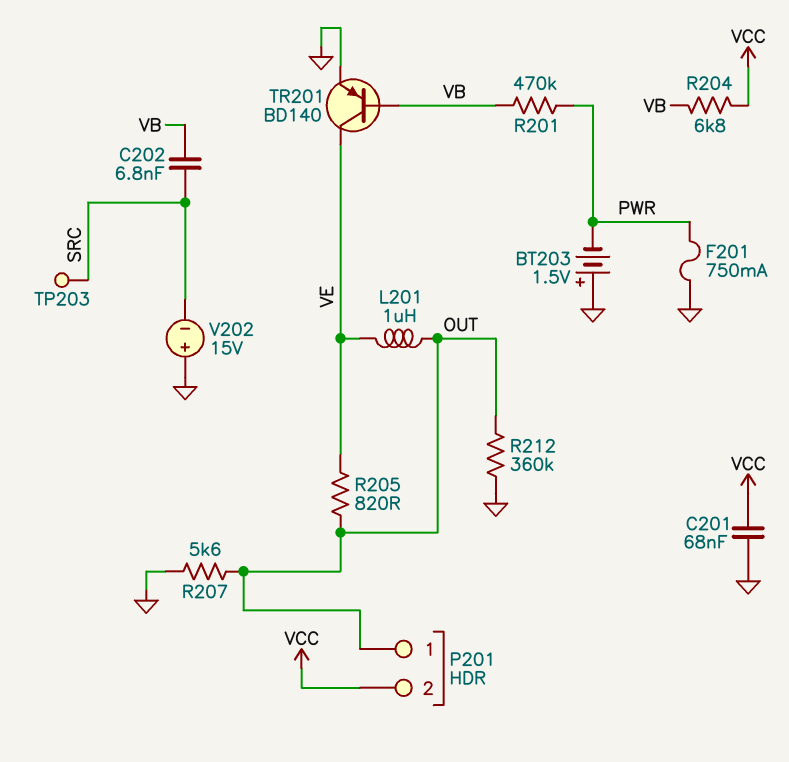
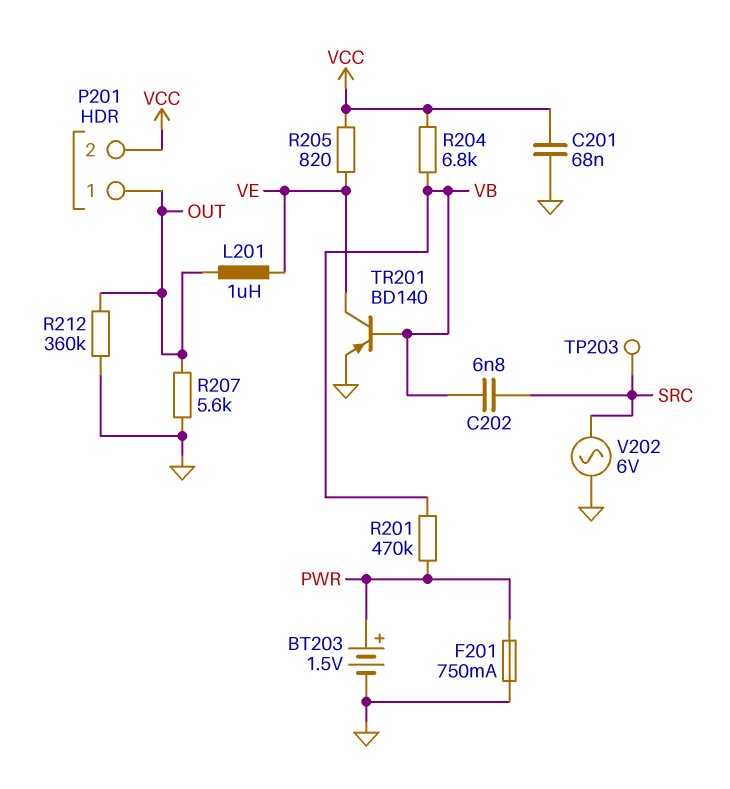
BT203: 1.5V (plus GND, minus PWR) -> 1.5V (plus PWR, minus GND)
R205: 820 (OUT, VE) -> 820 (VCC, VE)
V202: 15V (plus GND, minus SRC) -> AC 6V (GND, SRC)

